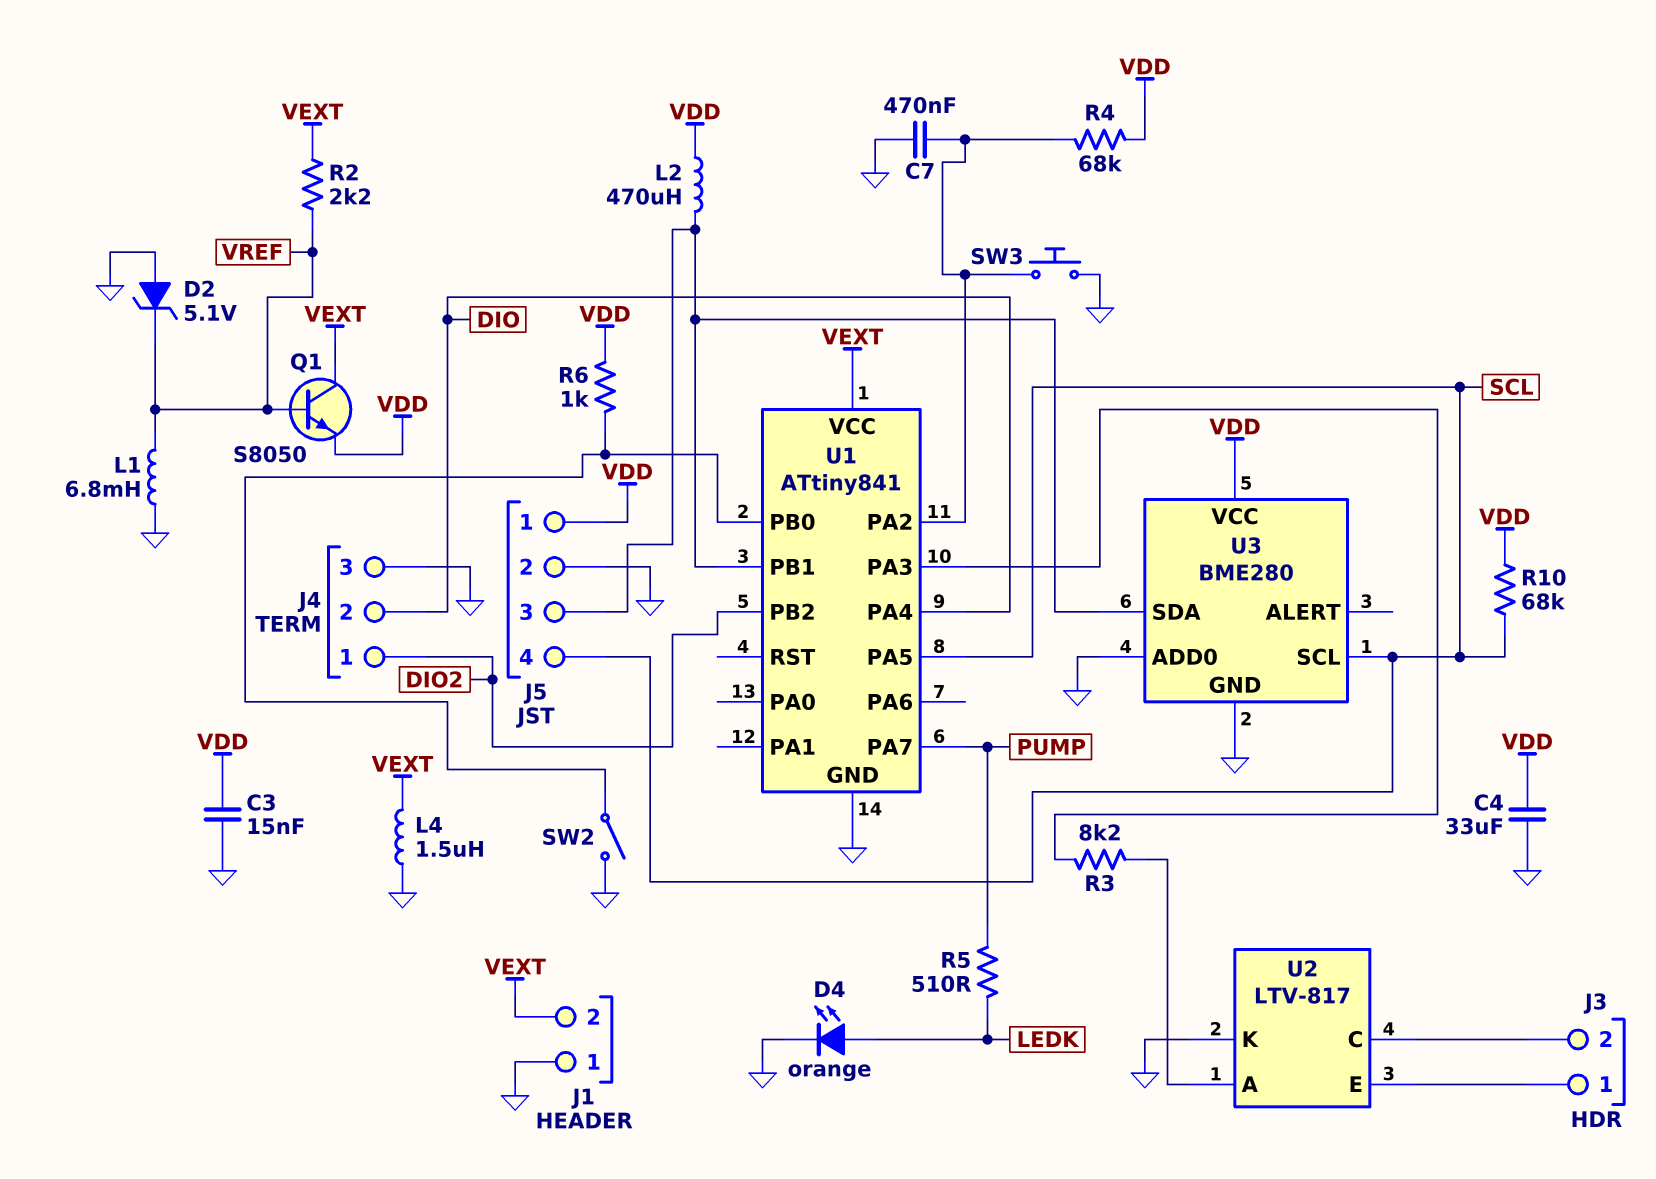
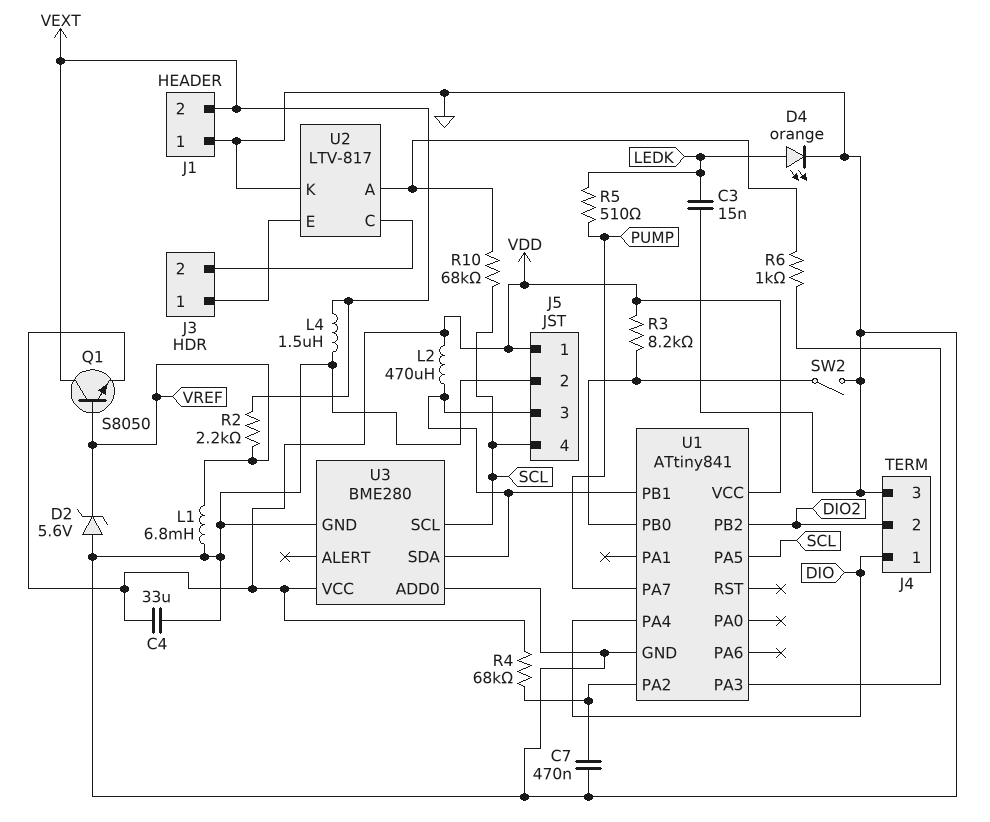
C3: 15nF (GND, VDD) -> 15nF (GND, LEDK)
D2: zener 5.1V (A GND, K VREF) -> zener 5.6V (A GND, K VREF)
J4 pin 1: DIO2 -> DIO
J4 pin 2: DIO -> DIO2
R3: 8.2k (U1/PA3, U2/A) -> 8.2k (U1/PB0, VDD)
R6: 1k (U1/PB0, VDD) -> 1k (U1/PA3, U2/A)
R10: 68k (SCL, VDD) -> 68k (SCL, U2/A)
SW3: button (GND, U1/PA2) -> none
U1 pin VCC: VEXT -> VDD

